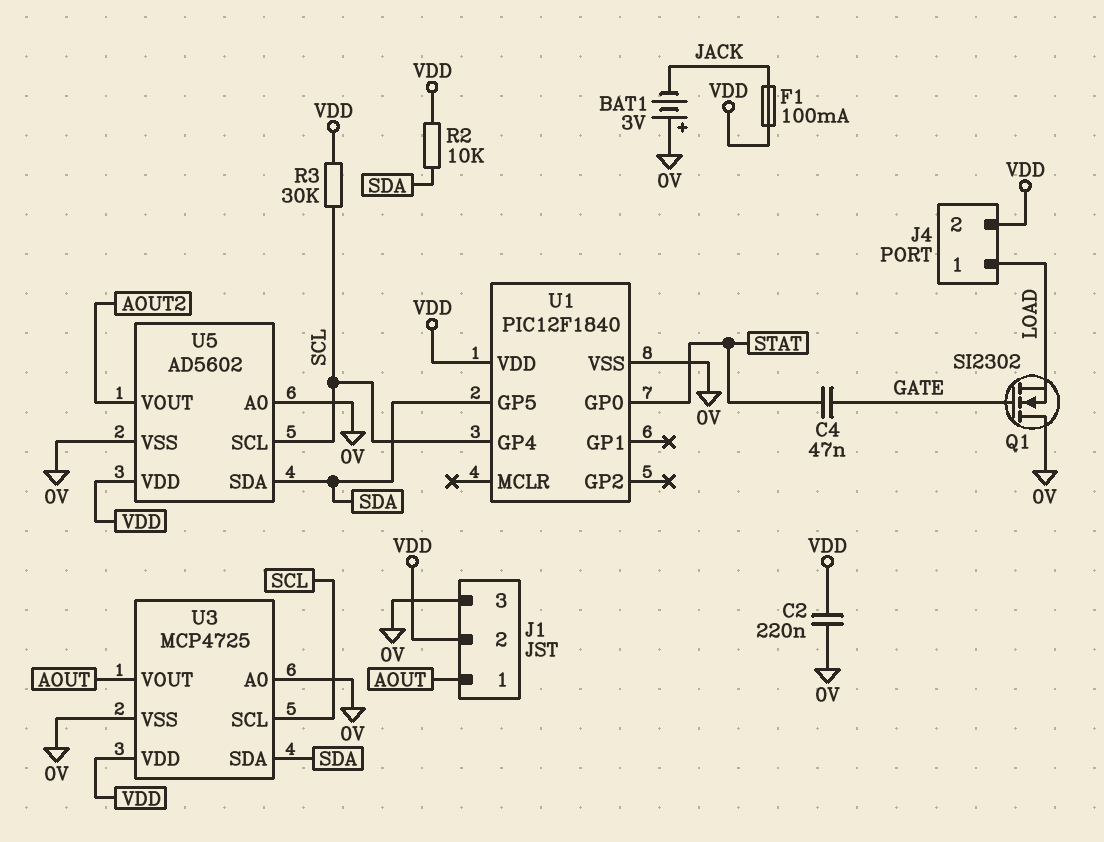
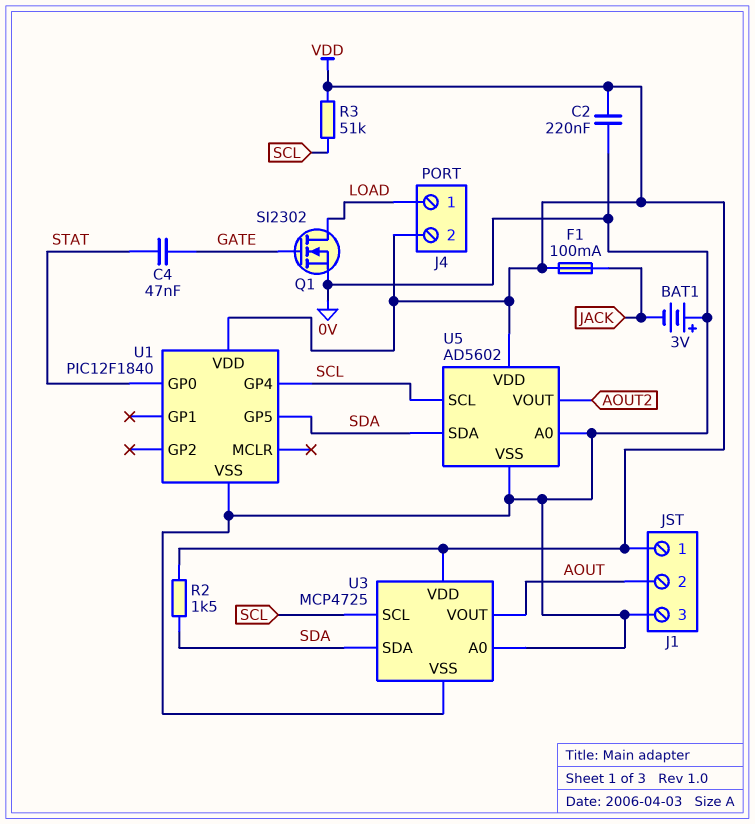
J1 pin 1: AOUT -> VDD
J1 pin 2: VDD -> AOUT
Q1: NMOS SI2302 (G GATE, D 0V, S LOAD) -> NMOS SI2302 (G GATE, D LOAD, S 0V)
R2: 10k (SDA, VDD) -> 1.5k (SDA, VDD)
R3: 30k (SCL, VDD) -> 51k (SCL, VDD)

